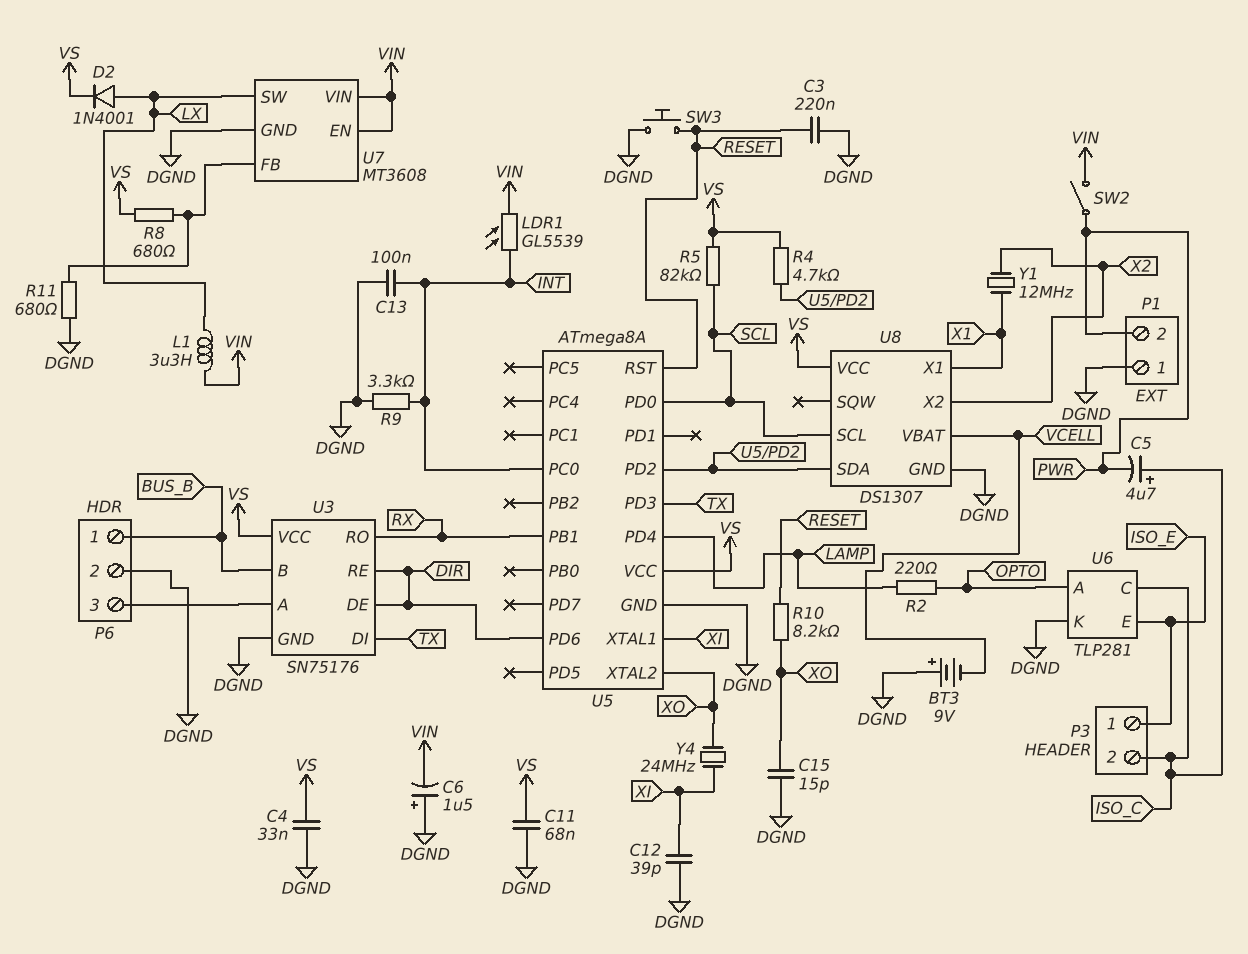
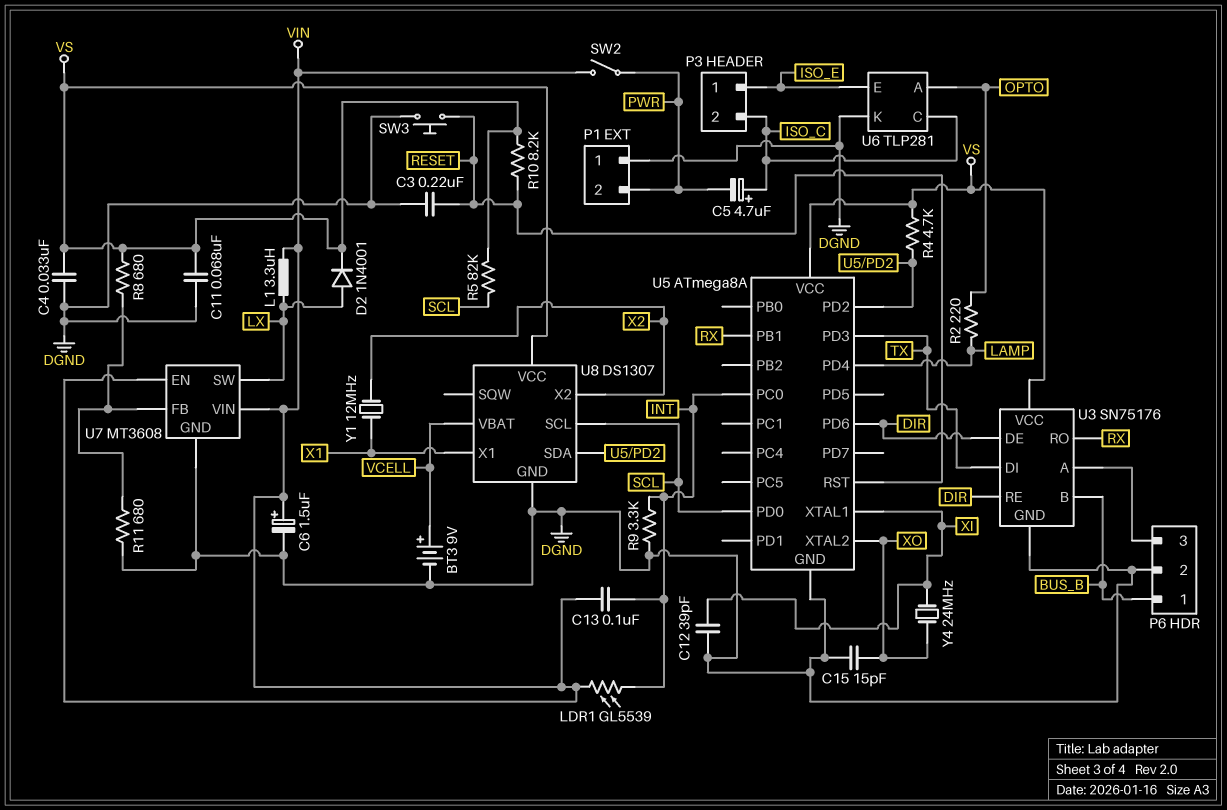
BT3: 9V (plus DGND, minus VCELL) -> 9V (plus VCELL, minus DGND)
C6: 1.5uF (plus DGND, minus VIN) -> 1.5uF (plus VIN, minus DGND)
C13: 100nF (DGND, INT) -> 100nF (INT, VIN)
R10: 8.2k (RESET, XO) -> 8.2k (RESET, VS)

